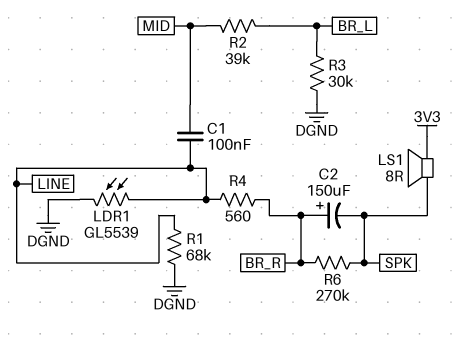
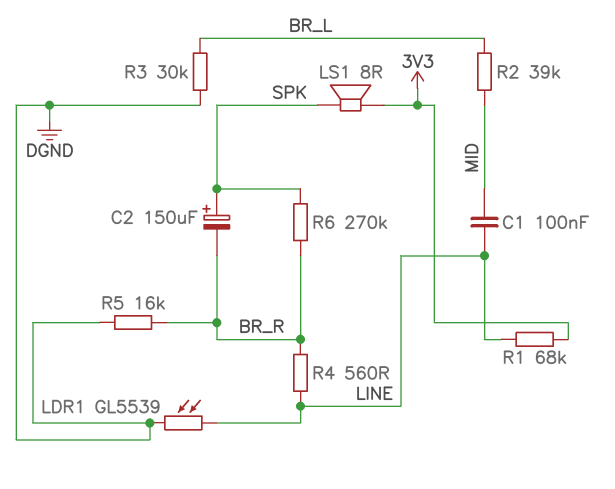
C2: 150uF (plus BR_R, minus SPK) -> 150uF (plus SPK, minus BR_R)
R1: 68k (DGND, LINE) -> 68k (3V3, LINE)
R5: none -> 16k (BR_R, DGND)

